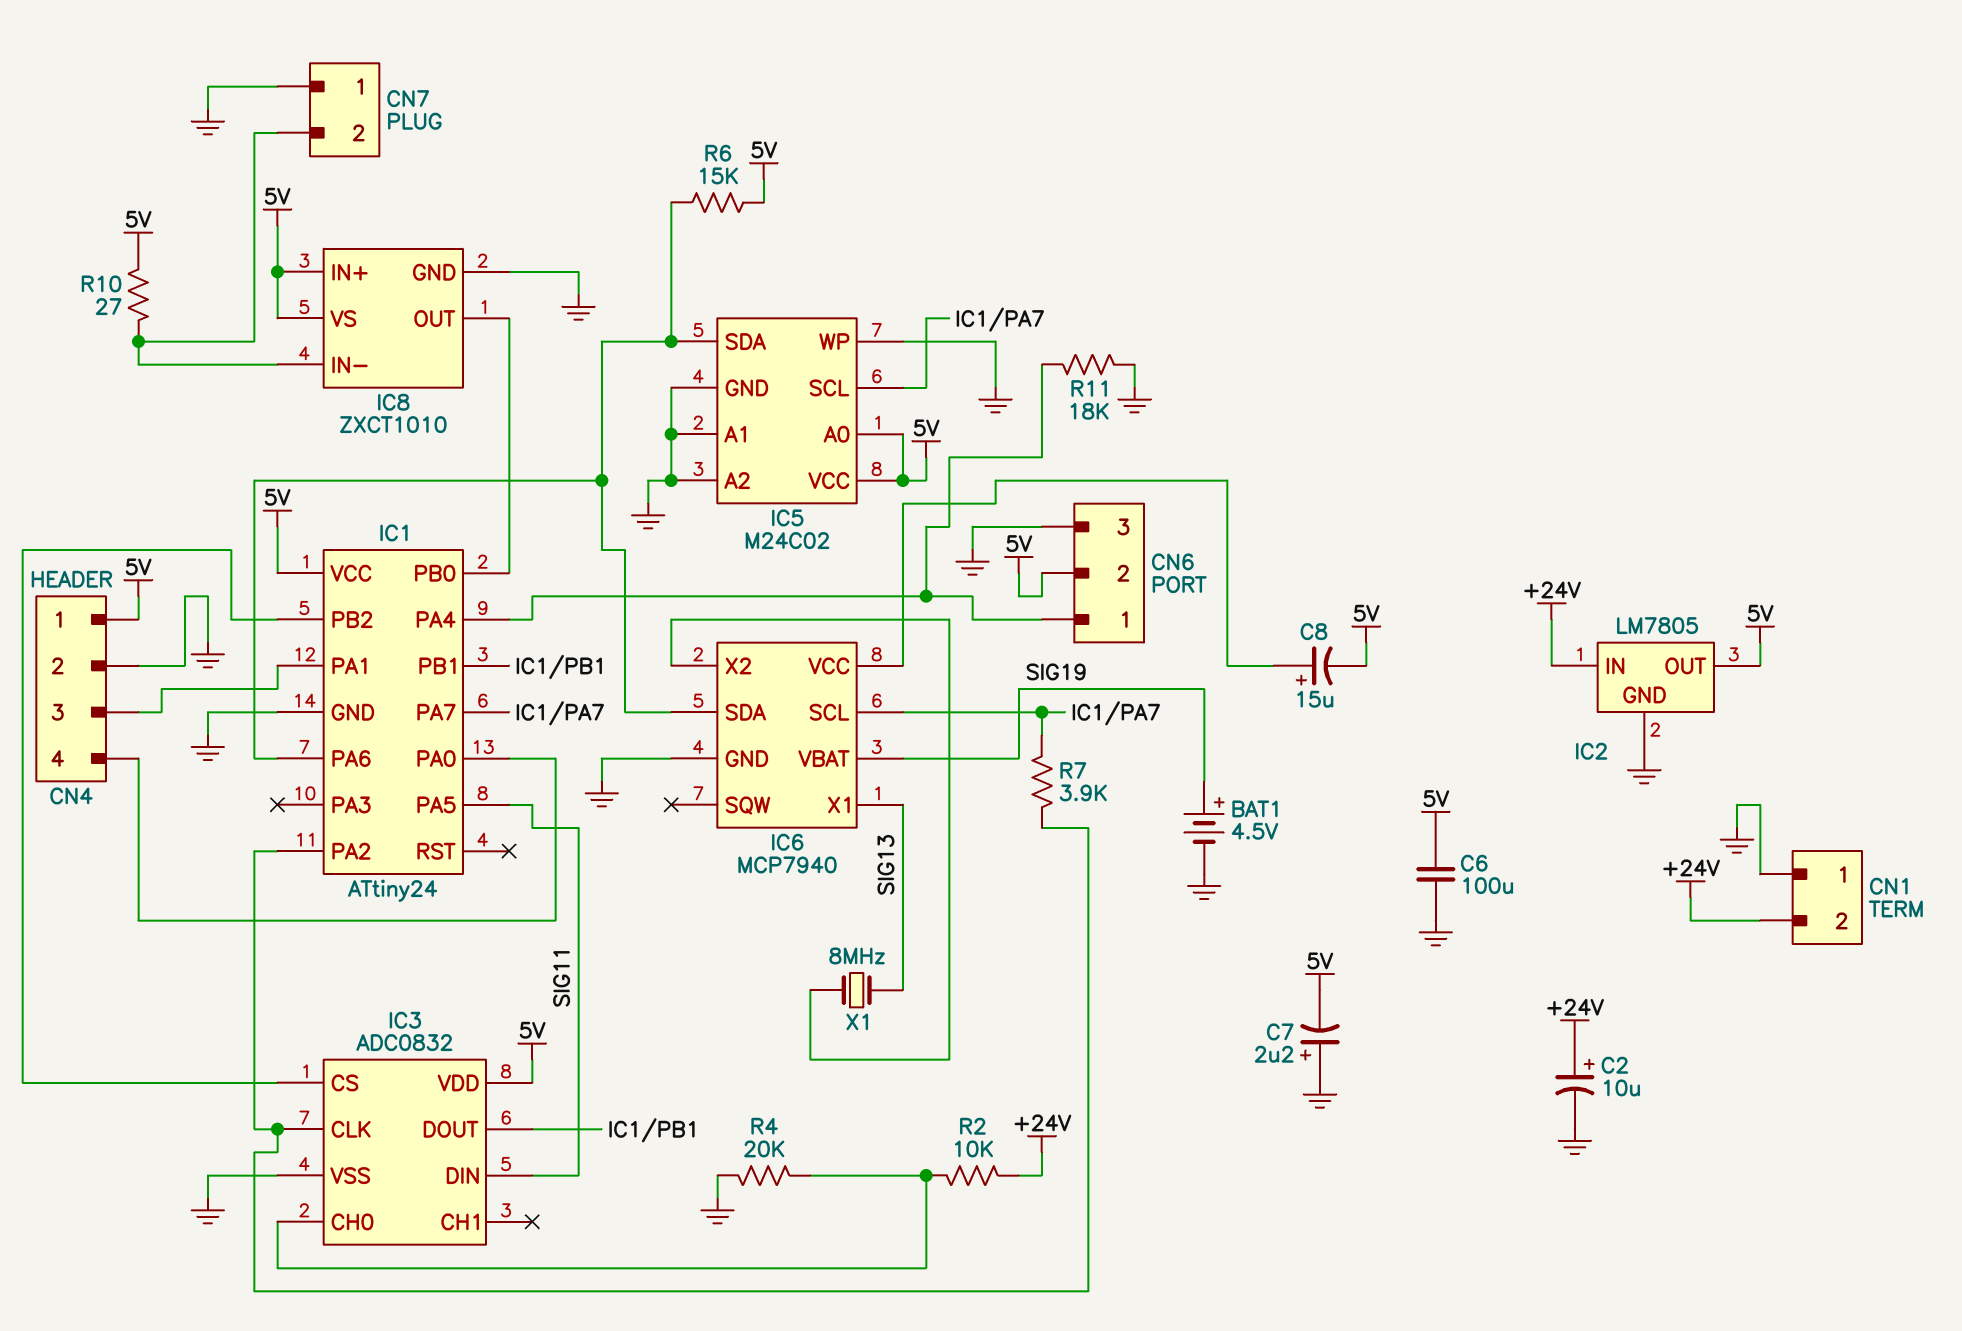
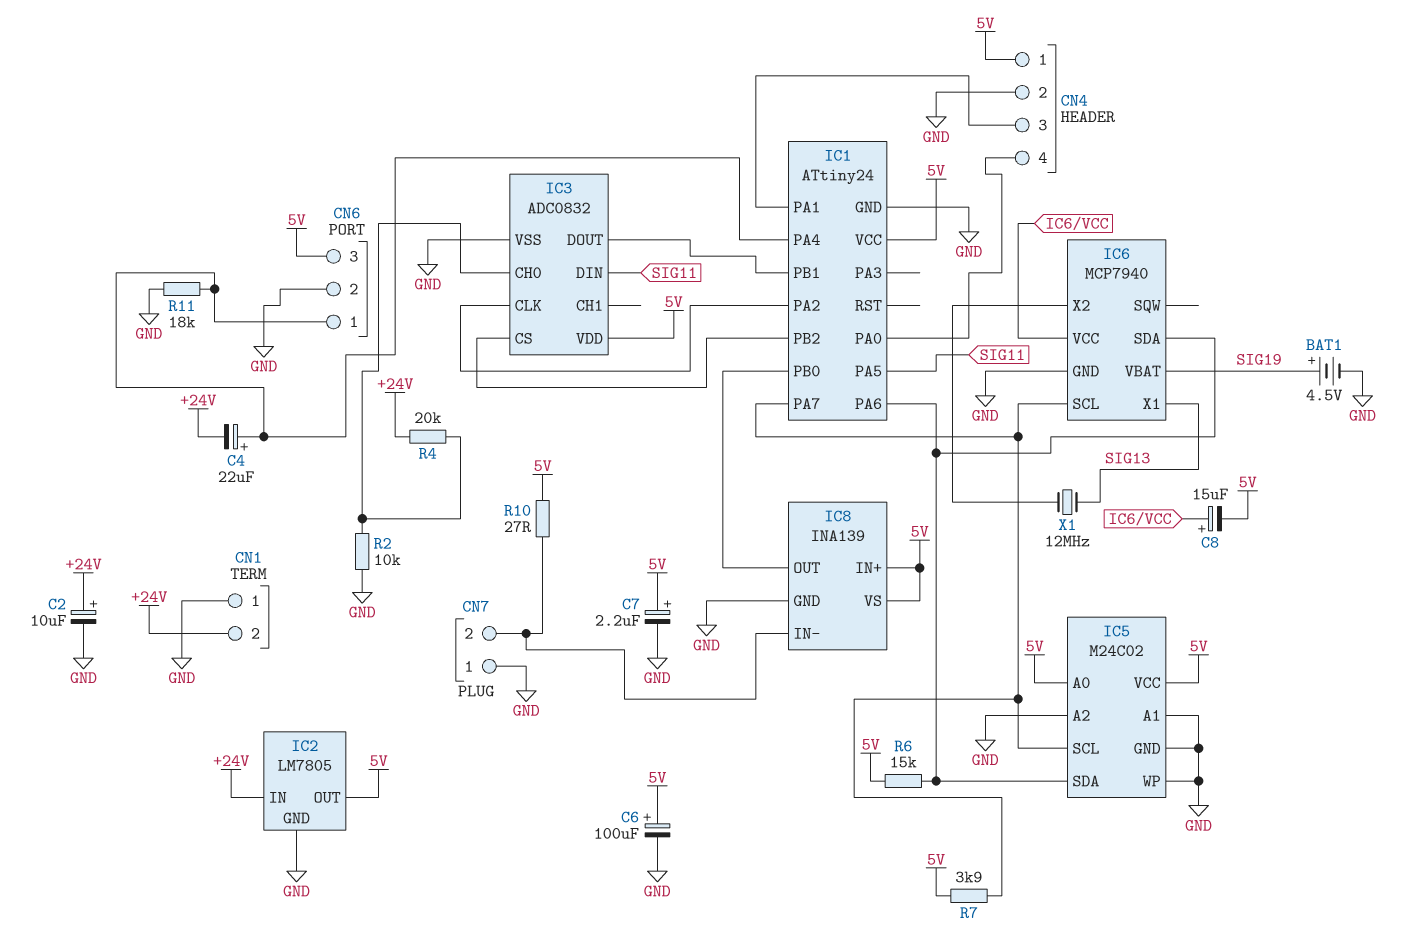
C4: none -> 22uF (plus CN6/1, minus +24V)
C6: 100uF (5V, GND) -> 100uF (plus 5V, minus GND)
C7: 2.2uF (plus GND, minus 5V) -> 2.2uF (plus 5V, minus GND)
CN6 pin 2: 5V -> GND
CN6 pin 3: GND -> 5V
IC8: ZXCT1010 -> INA139
R2: 10k (+24V, IC3/CH0) -> 10k (GND, IC3/CH0)
R4: 20k (GND, IC3/CH0) -> 20k (+24V, IC3/CH0)
R7: 3.9k (IC1/PA2, IC1/PA7) -> 3.9k (5V, IC1/PA7)
X1: 8MHz (IC6/X2, SIG13) -> 12MHz (IC6/X2, SIG13)

